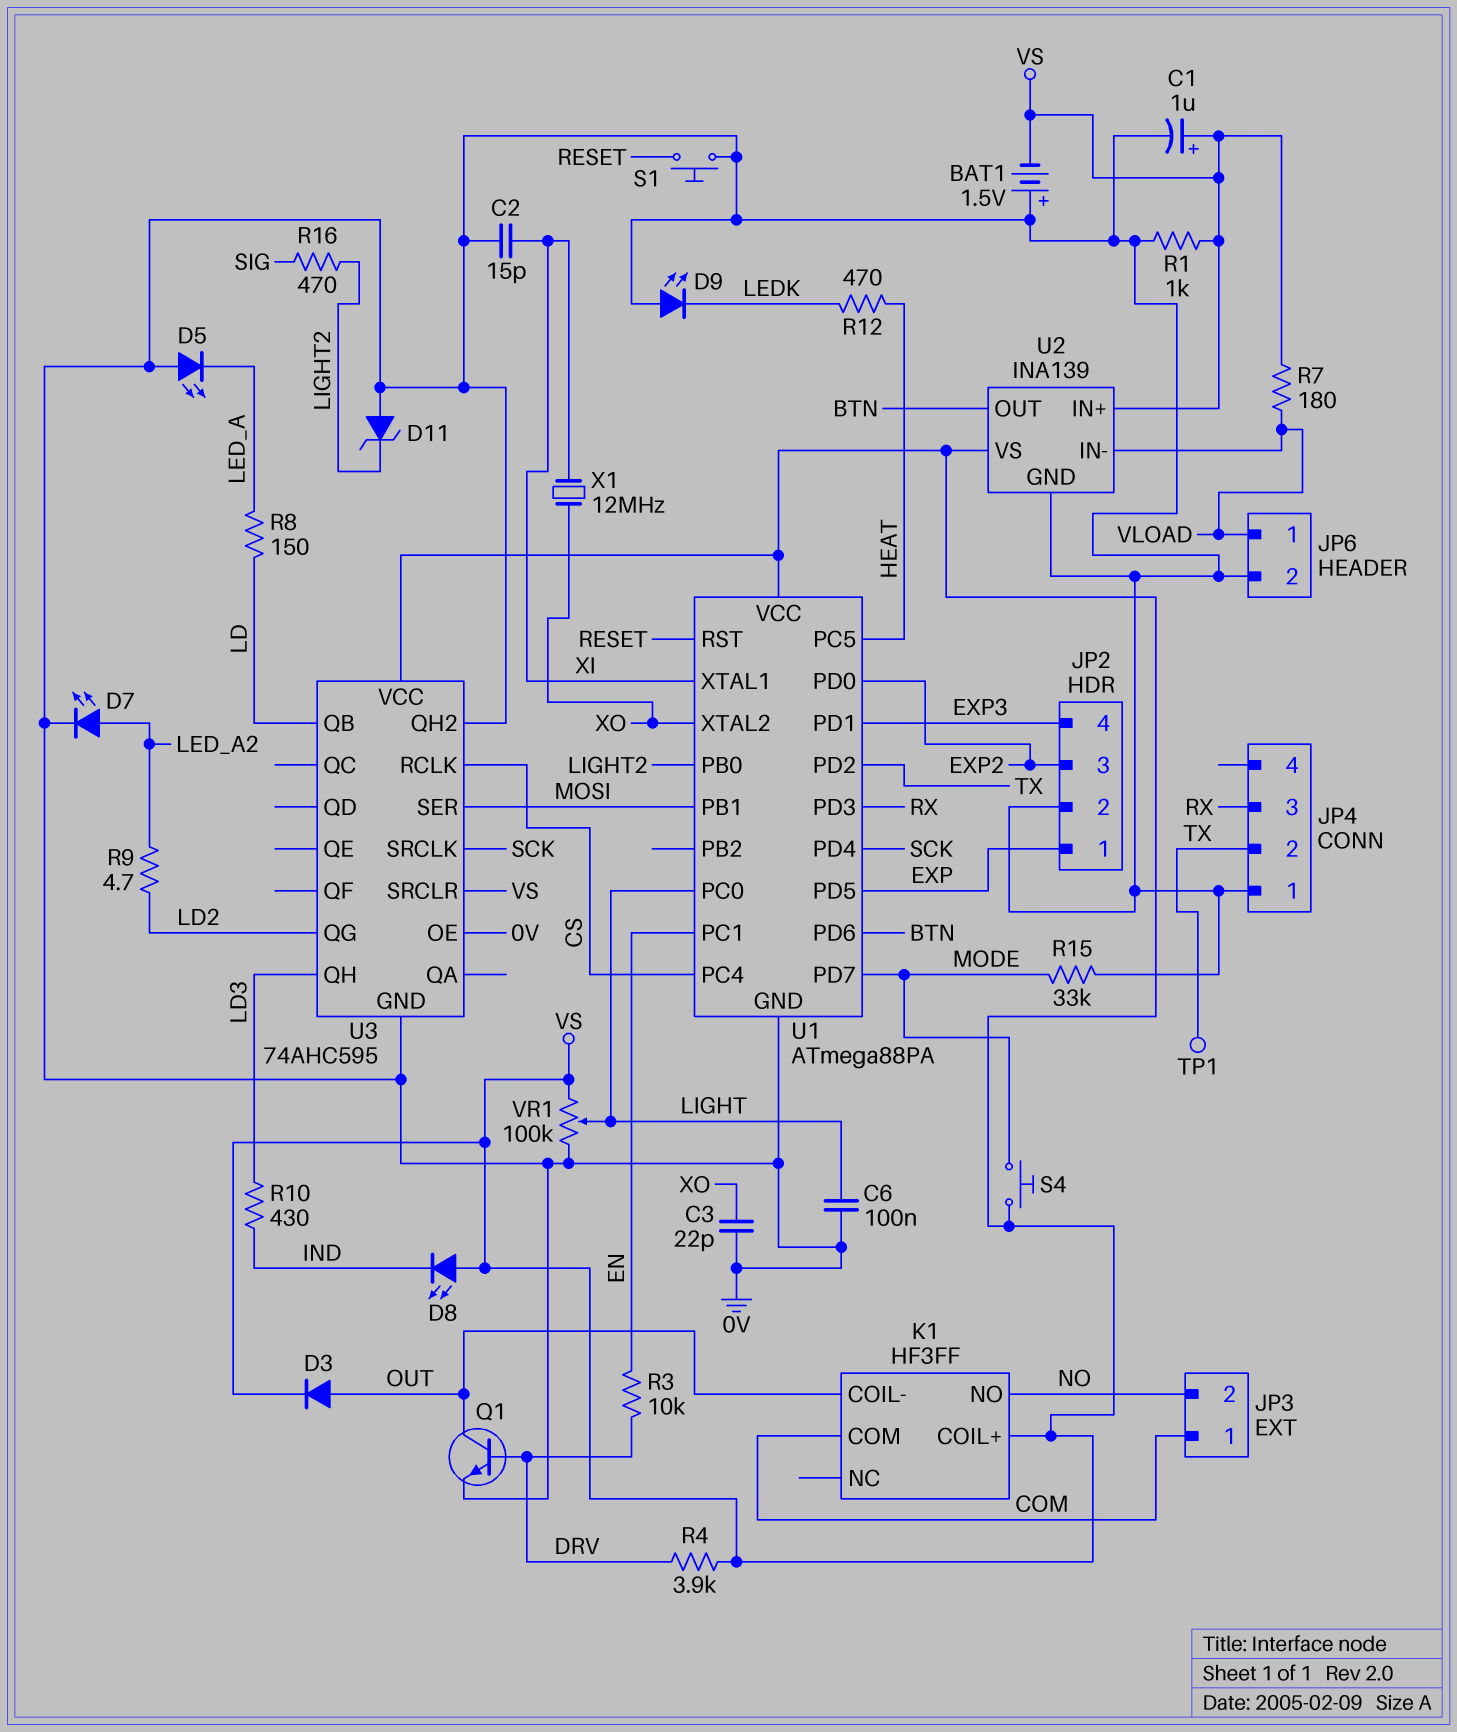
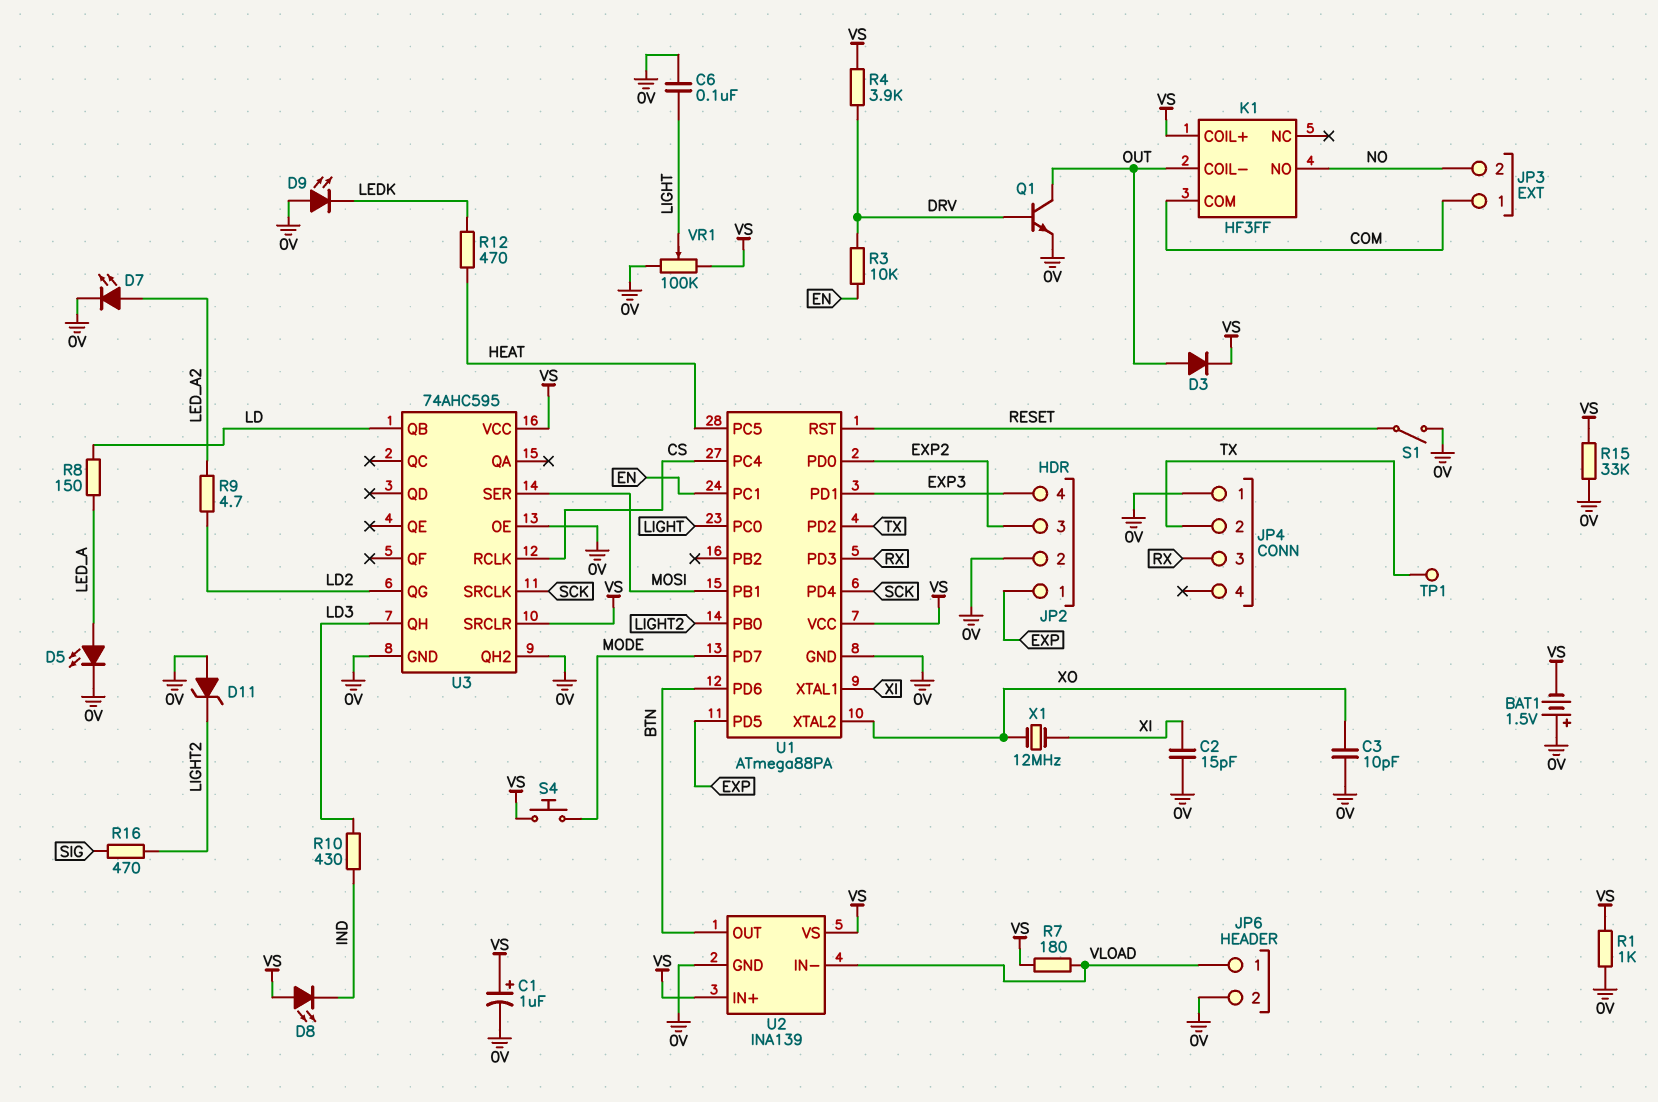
C3: 22pF (0V, XO) -> 10pF (0V, XO)
D5: LED (A 0V, K LED_A) -> LED (A LED_A, K 0V)
R15: 33k (0V, MODE) -> 33k (0V, VS)
S1: button (0V, RESET) -> switch (0V, RESET)

